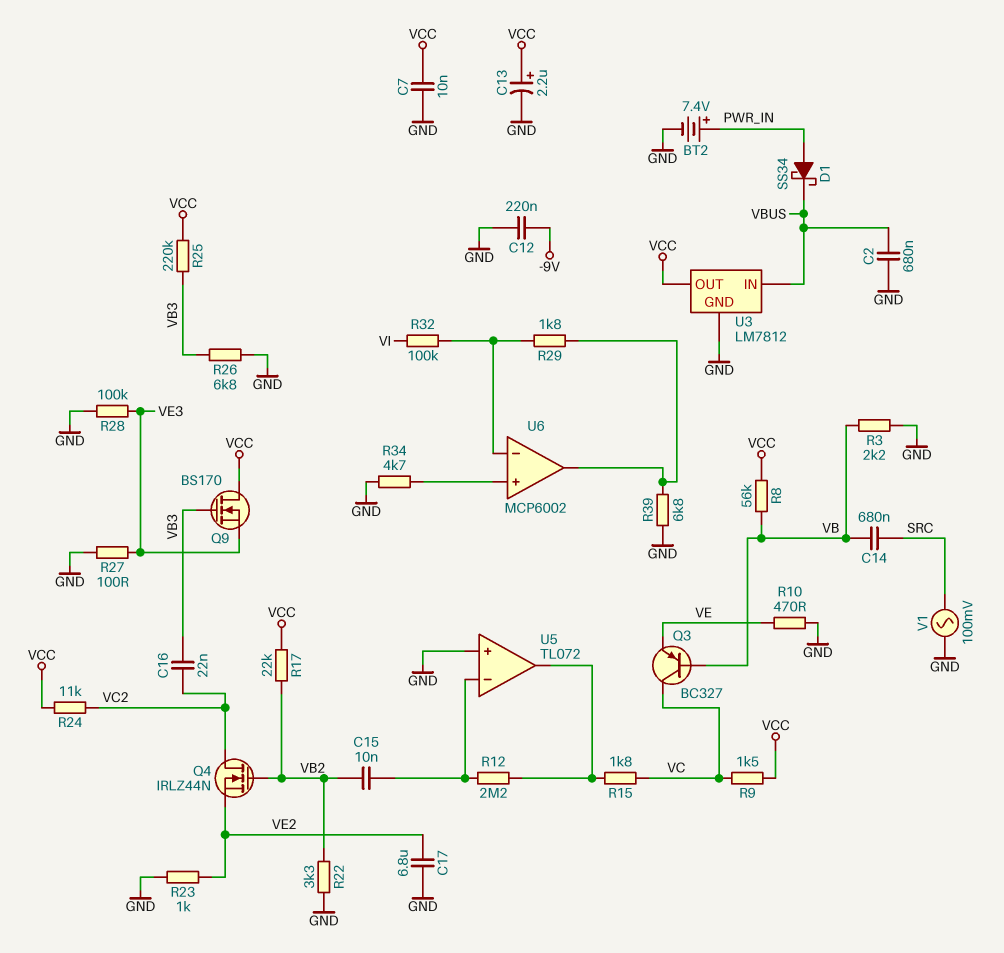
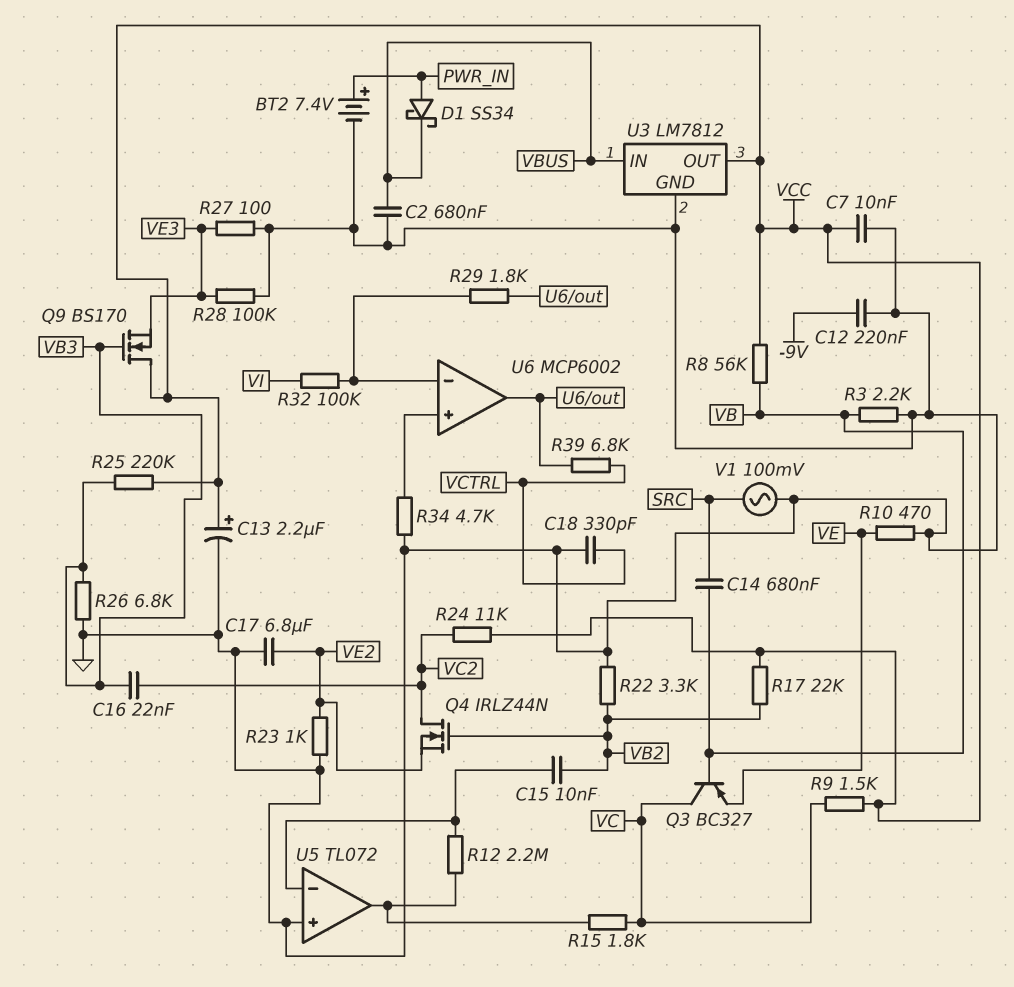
C18: none -> 330pF (GND, VCTRL)
R39: 6.8k (GND, U6/out) -> 6.8k (U6/out, VCTRL)

